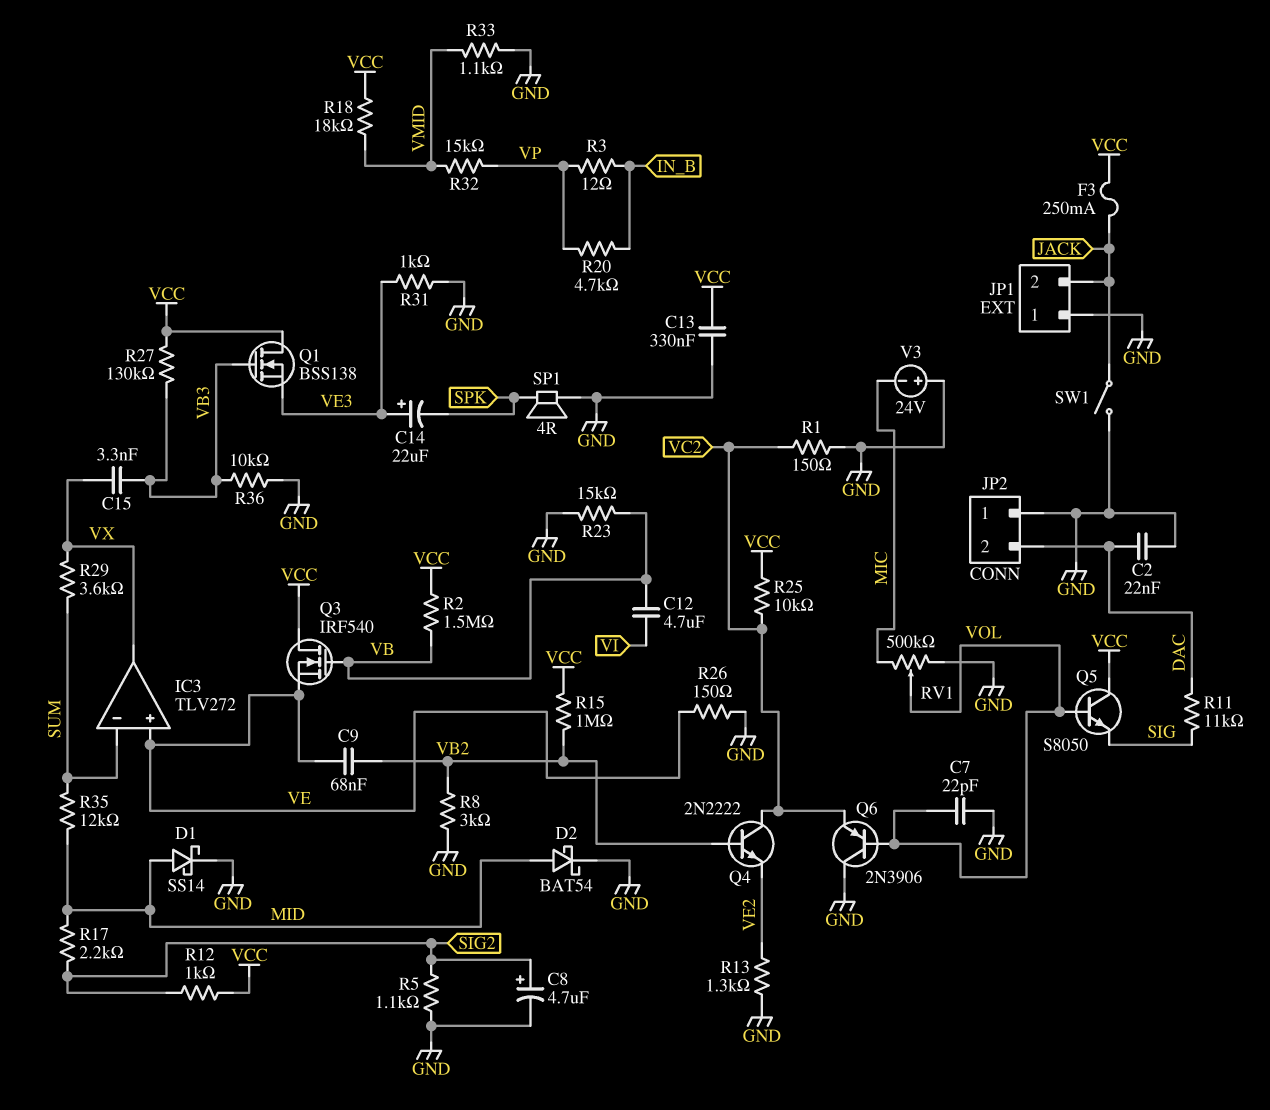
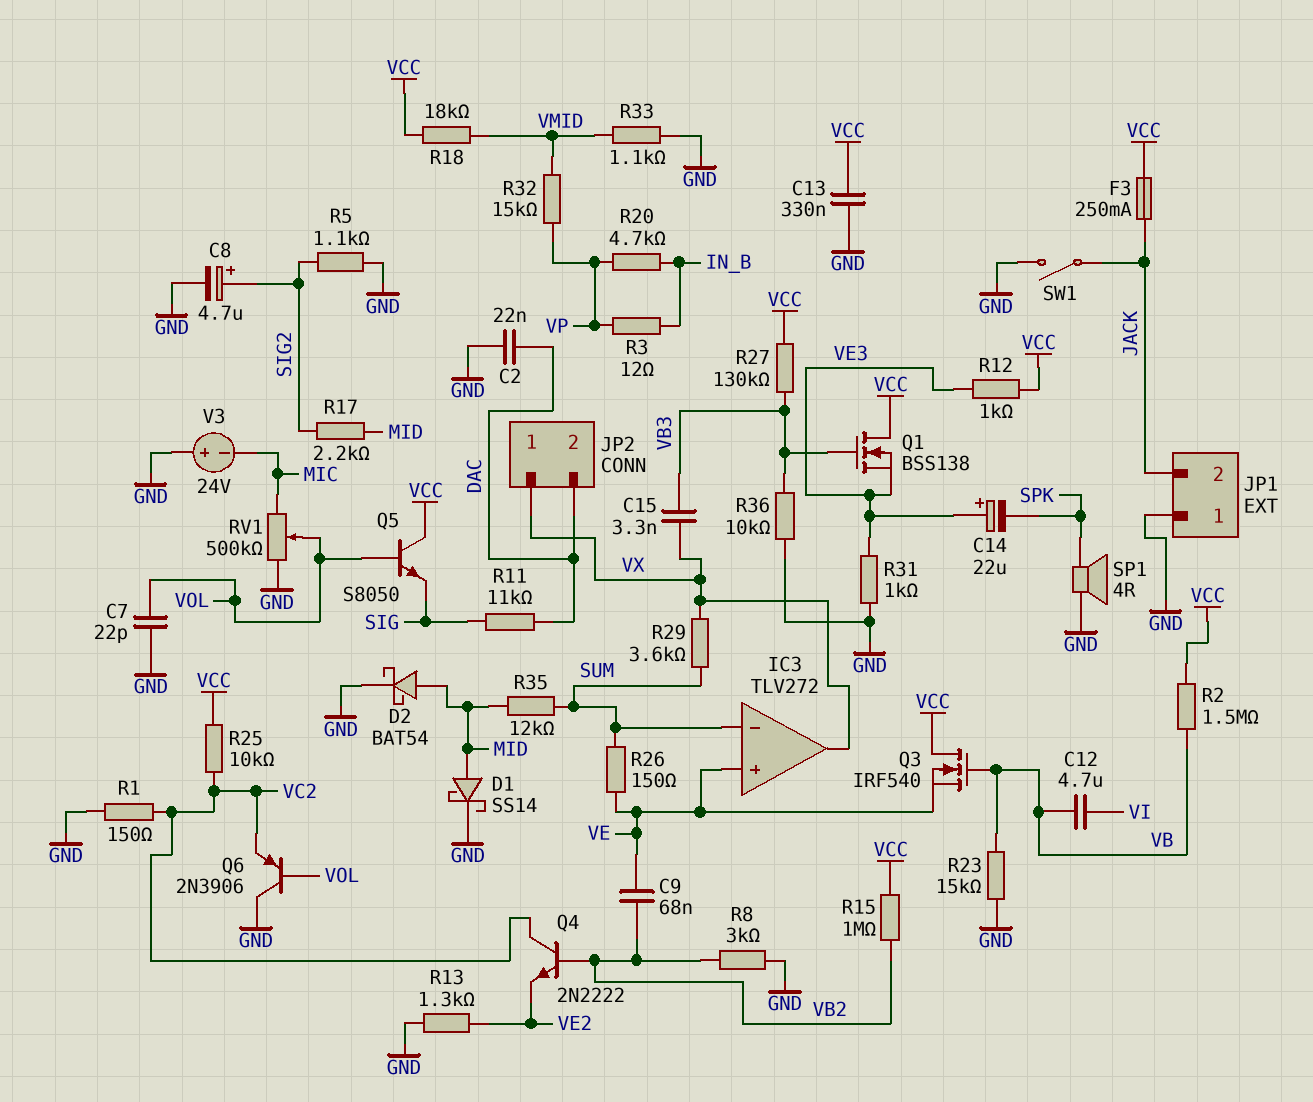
JP2 pin 1: GND -> VX
R12: 1k (SIG2, VCC) -> 1k (VCC, VE3)
R26: 150 (GND, VE) -> 150 (SUM, VE)

